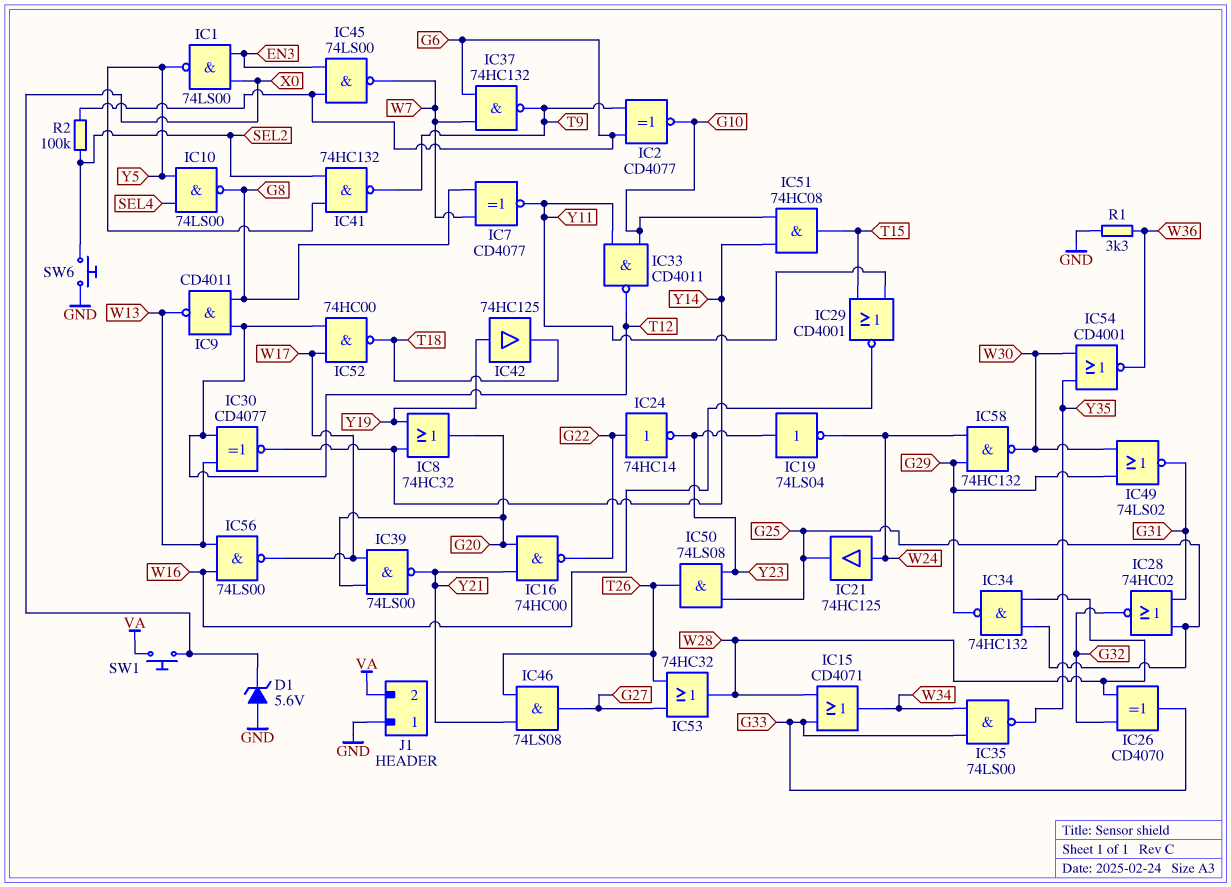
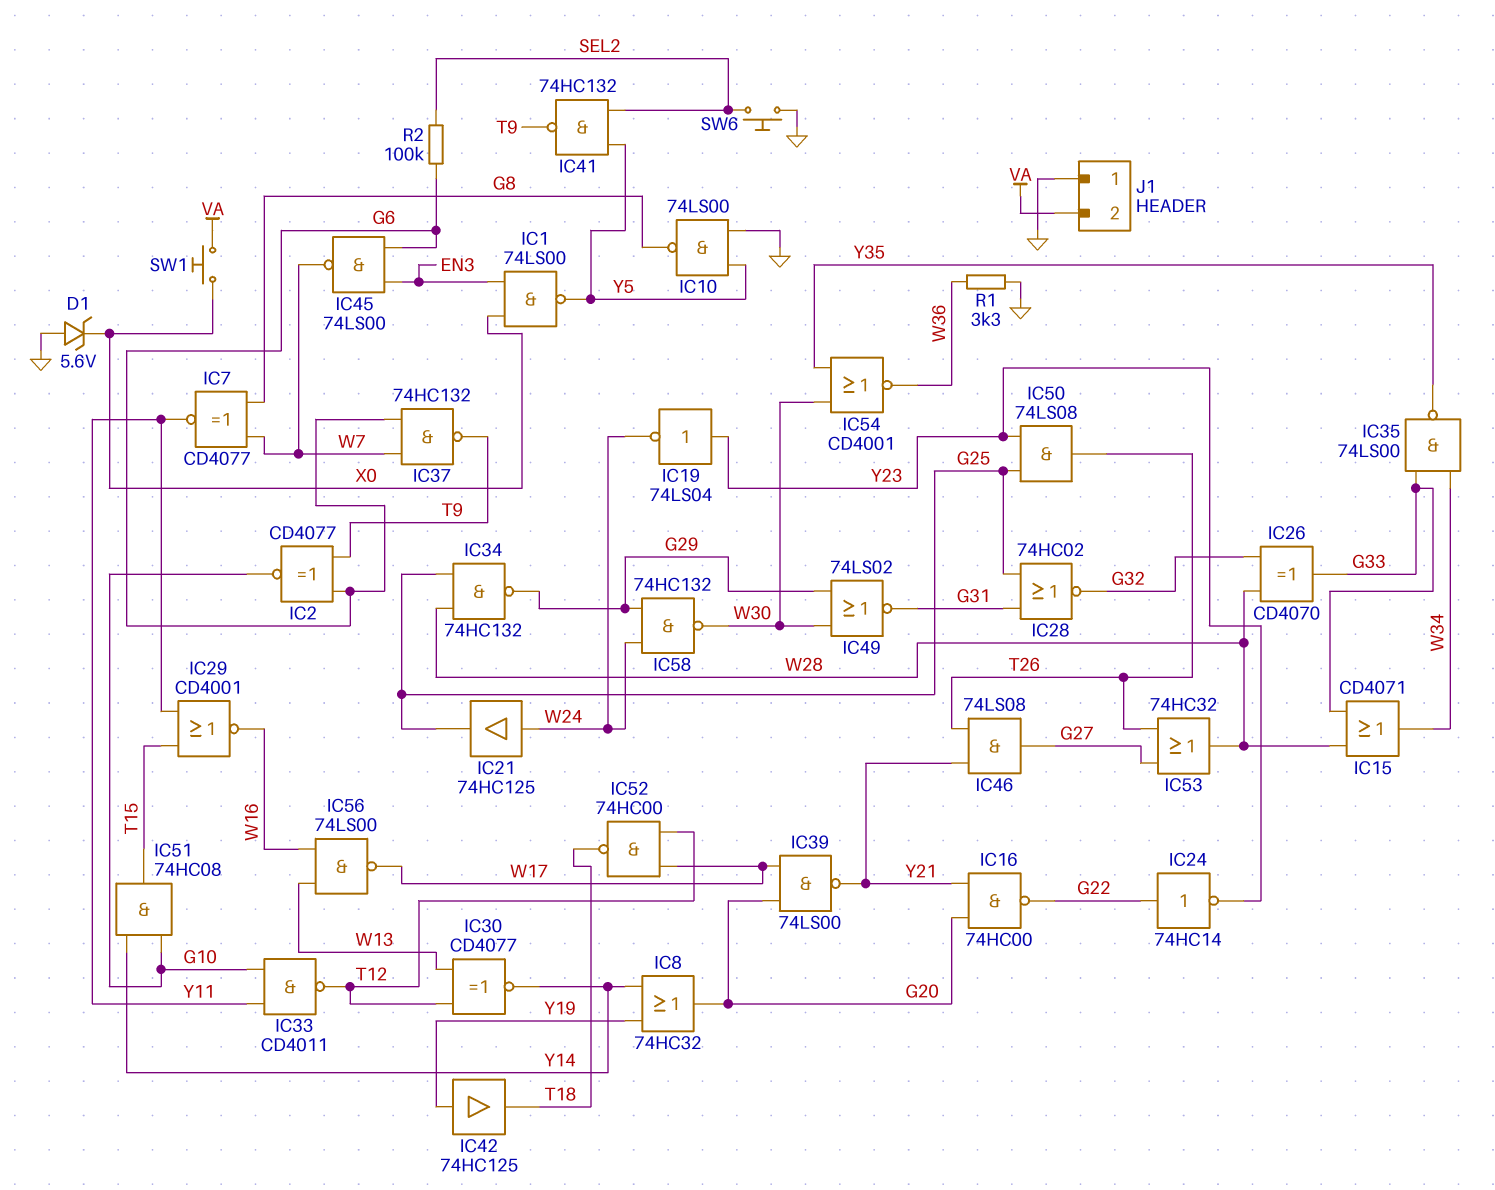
IC9: NAND CD4011 (in G8, in T12, out W13) -> none
IC10: NAND 74LS00 (in SEL4, in Y5, out G8) -> NAND 74LS00 (in GND, in Y5, out G8)

